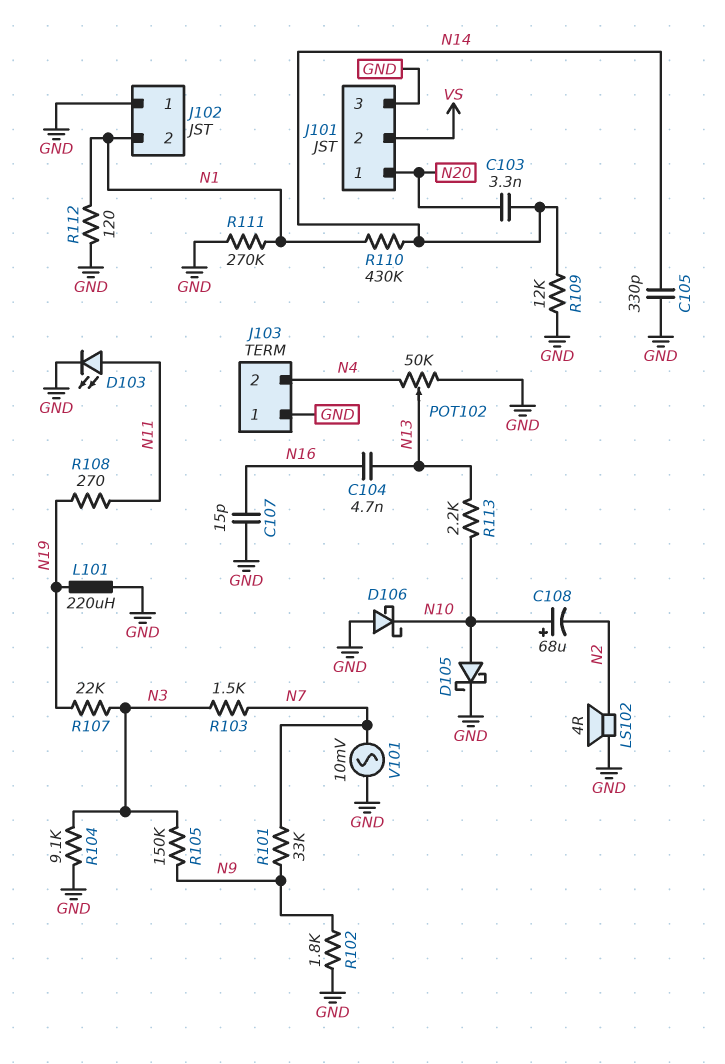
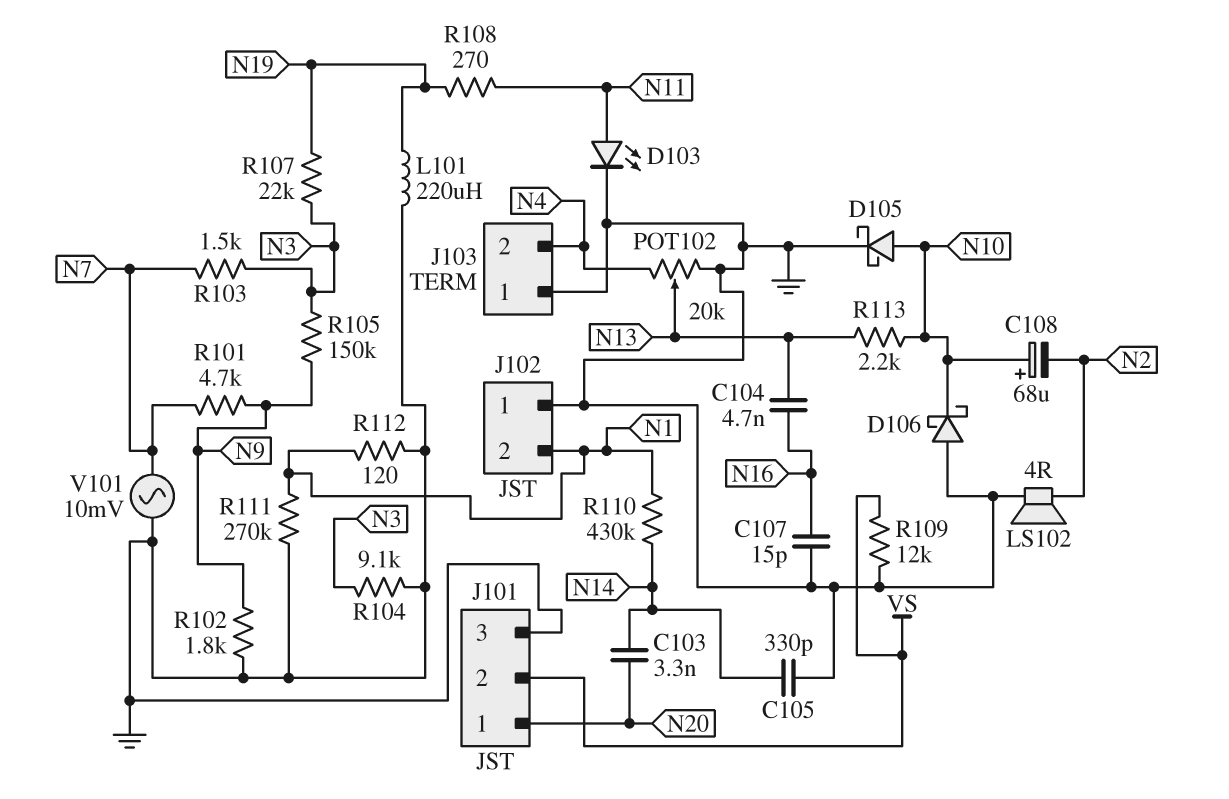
POT102: 50k (GND, N4, wiper N13) -> 20k (GND, N4, wiper N13)
R101: 33k (N7, N9) -> 4.7k (N7, N9)
R109: 12k (GND, N14) -> 12k (GND, VS)

